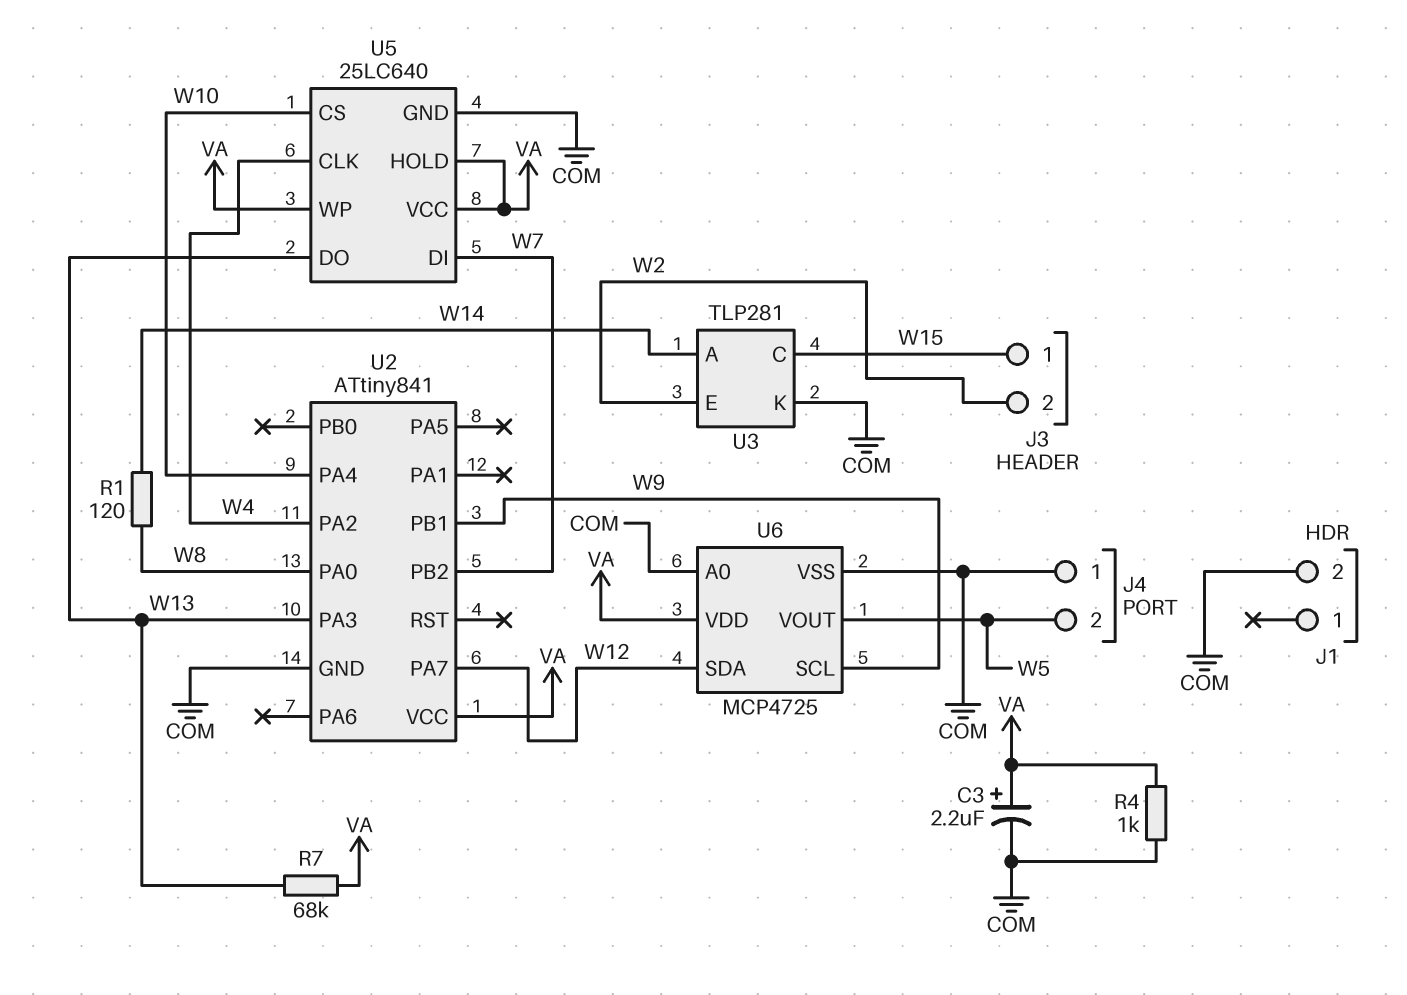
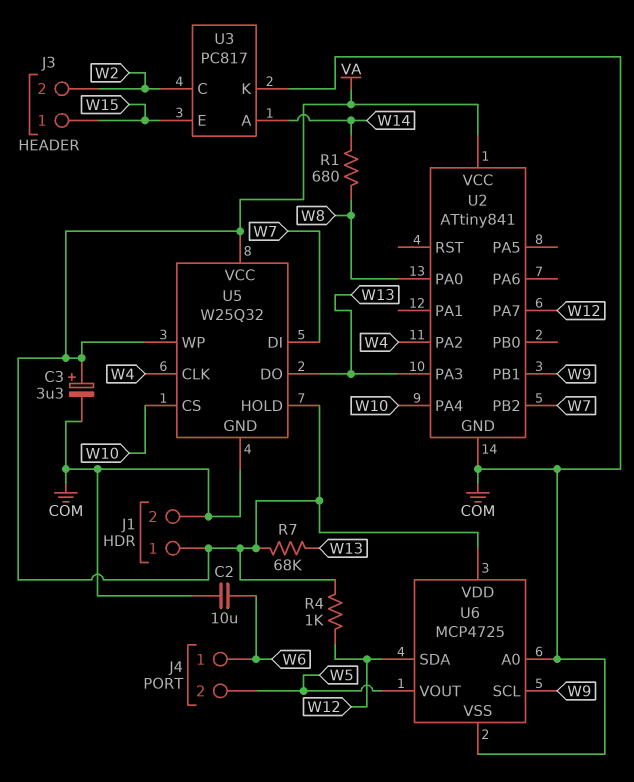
C2: none -> 10uF (COM, W6)
C3: 2.2uF (plus VA, minus COM) -> 3.3uF (plus VA, minus COM)
J1 pin 1: none -> VA
J4 pin 1: COM -> W6
R1: 120 (W8, W14) -> 680 (W8, W14)
R4: 1k (COM, VA) -> 1k (VA, W12)
U3: TLP281 -> PC817
U3 pin C: W15 -> W2
U3 pin E: W2 -> W15
U5: 25LC640 -> W25Q32

